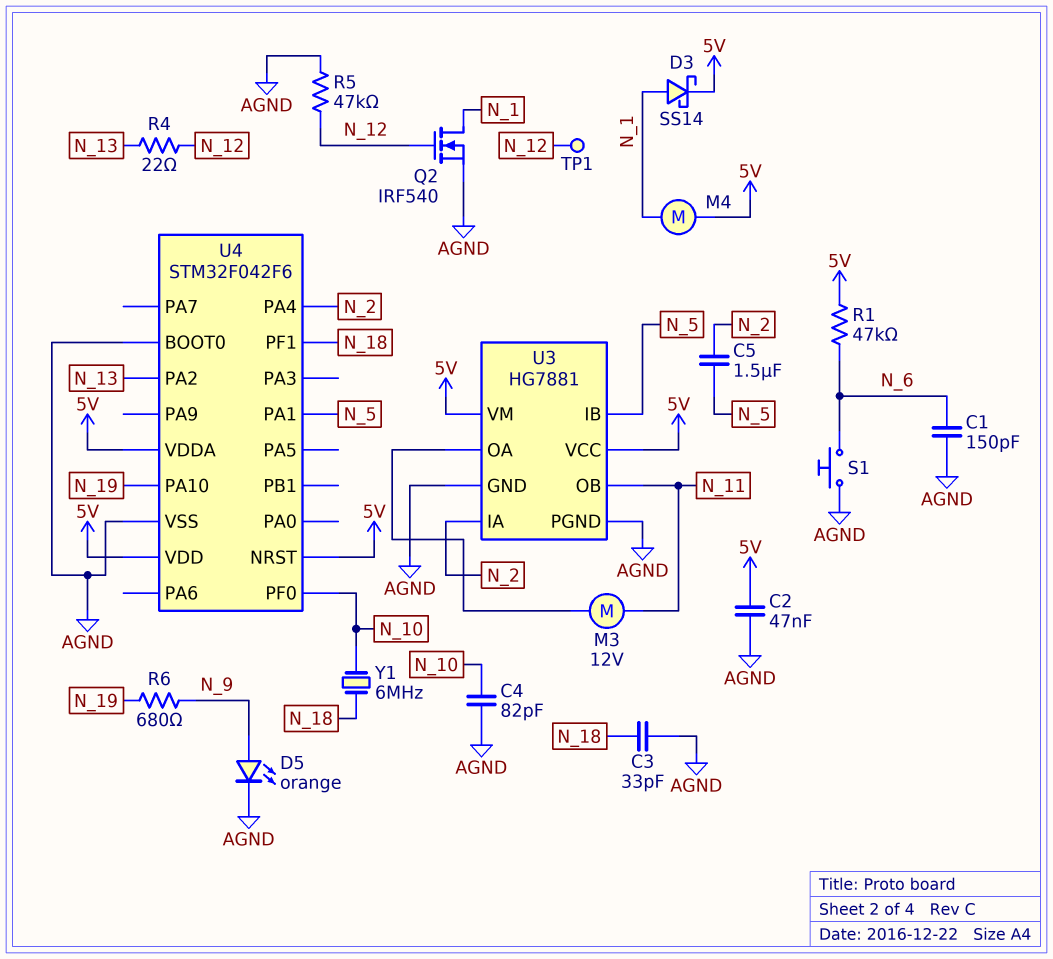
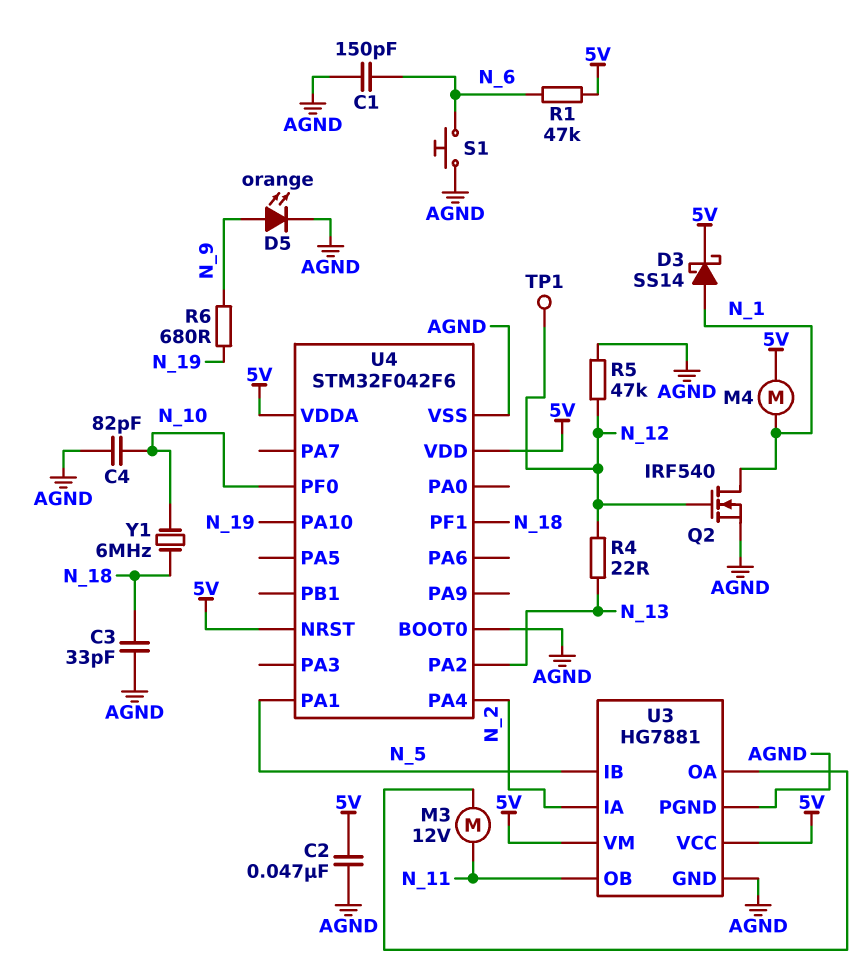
C5: 1.5uF (N_2, N_5) -> none

